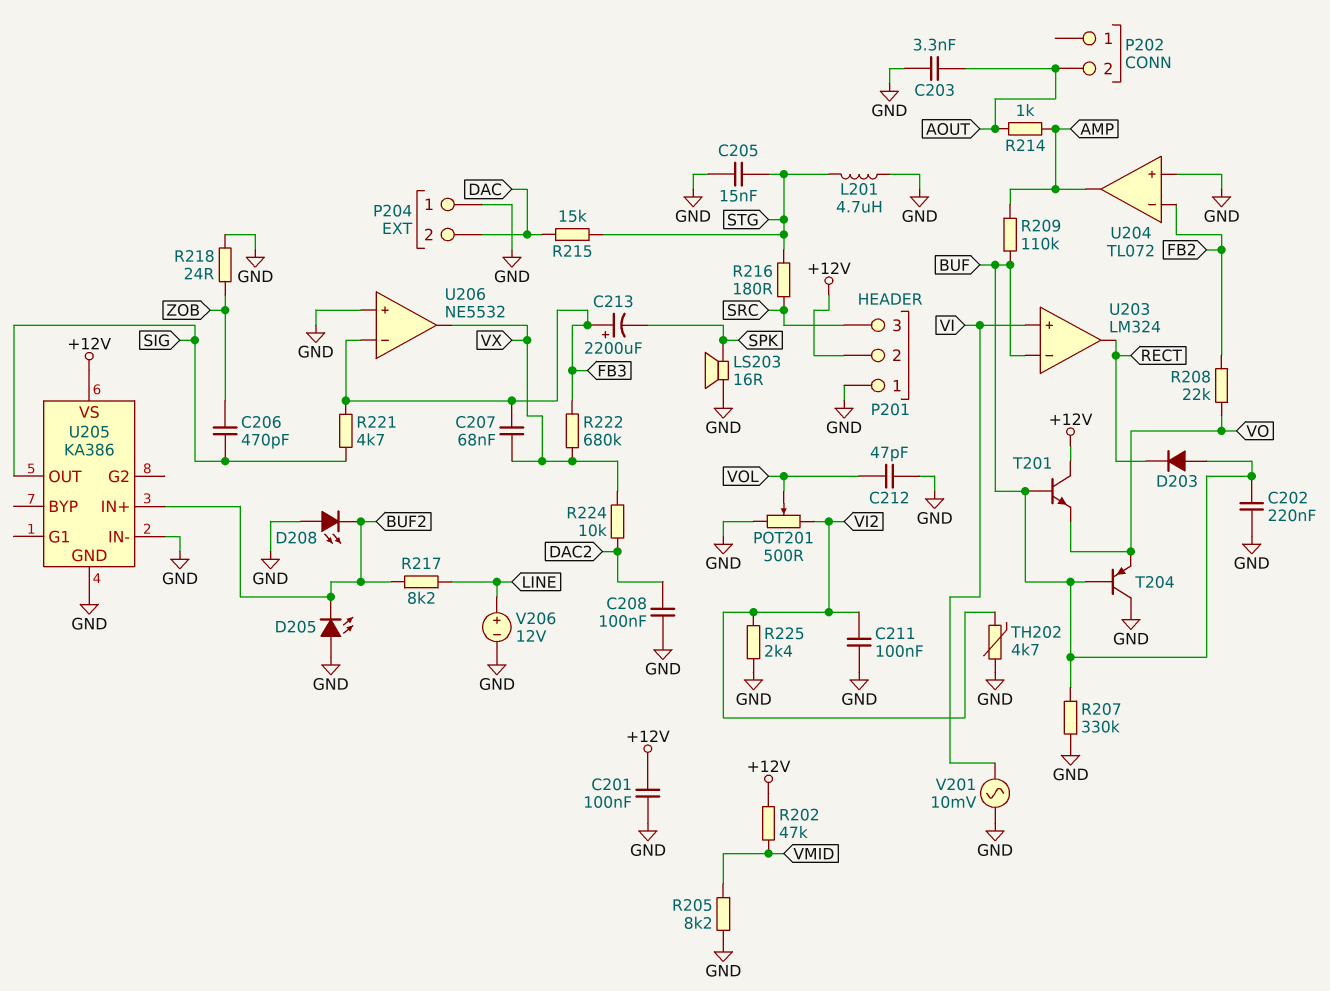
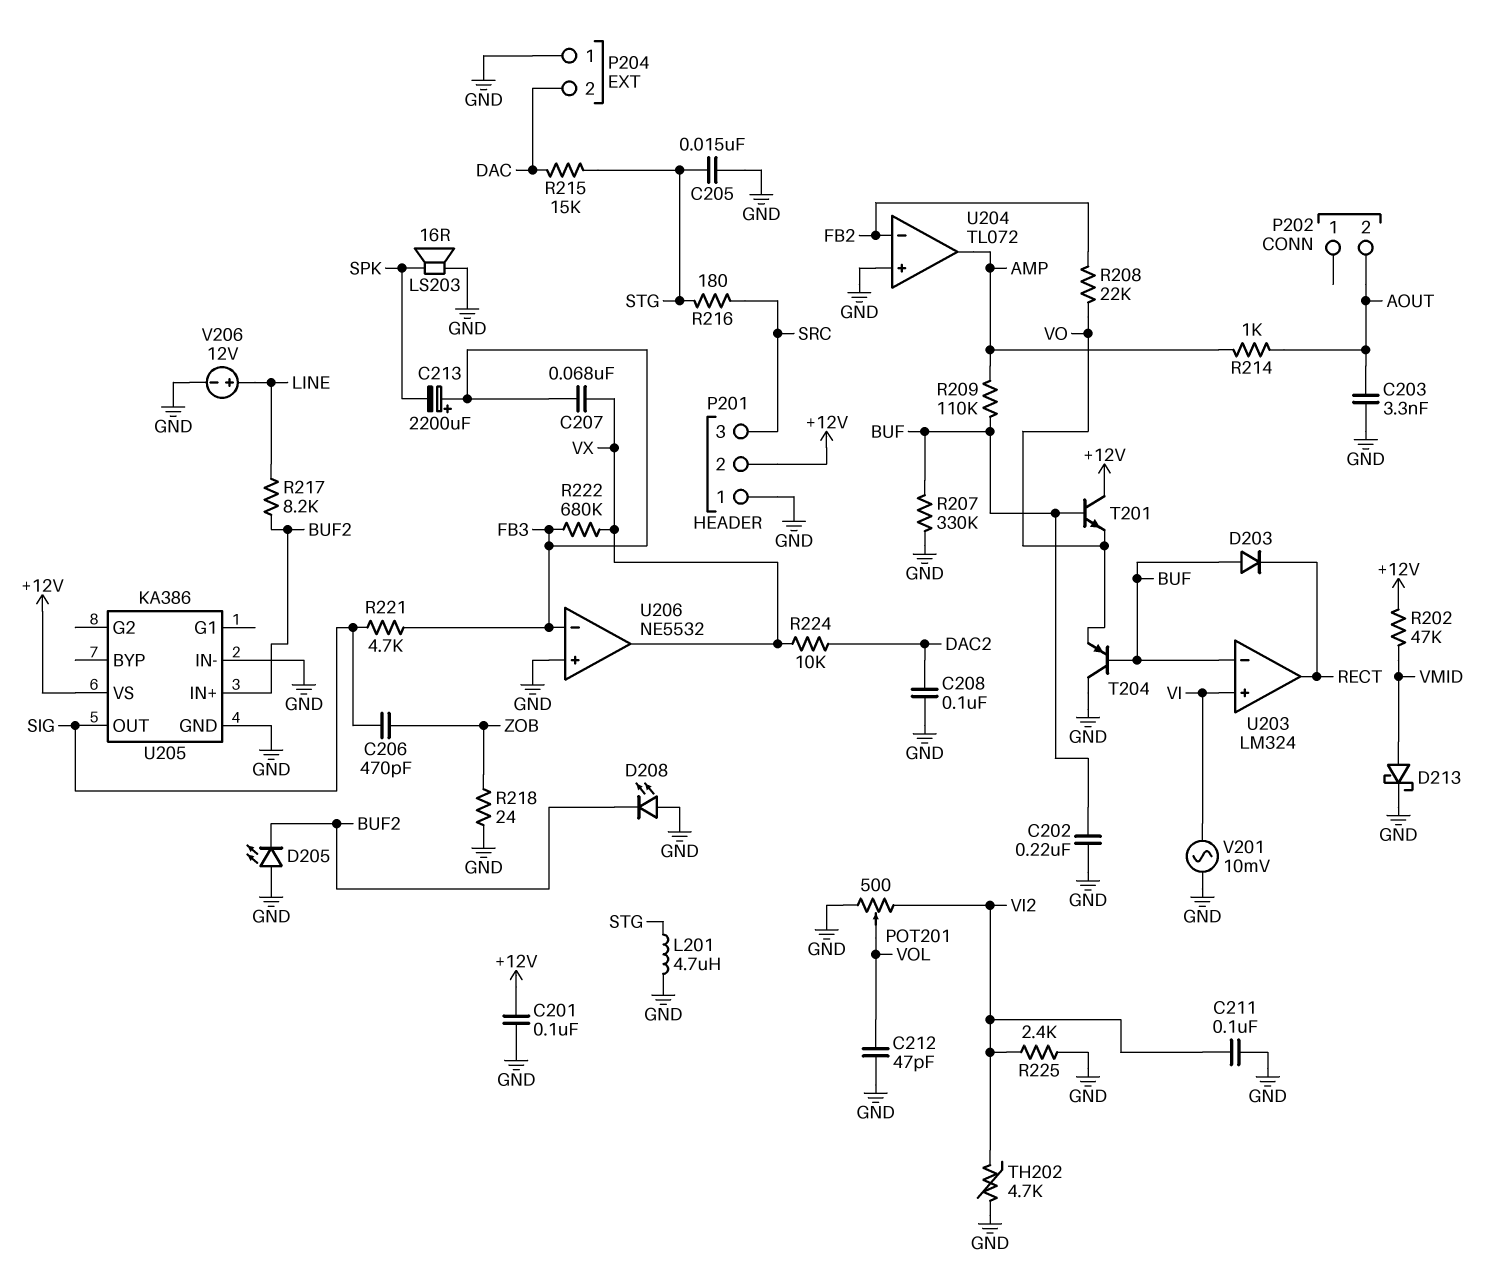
D213: none -> schottky (A VMID, K GND)
R205: 8.2k (GND, VMID) -> none

